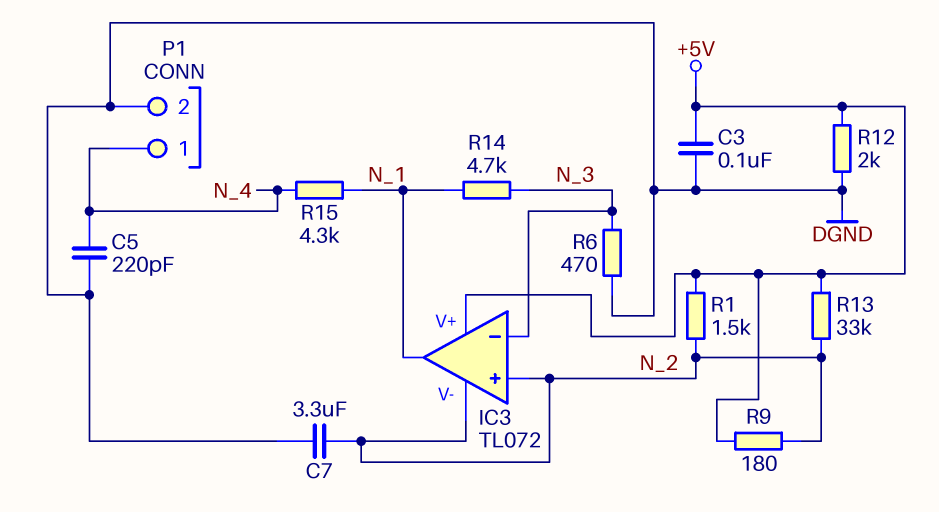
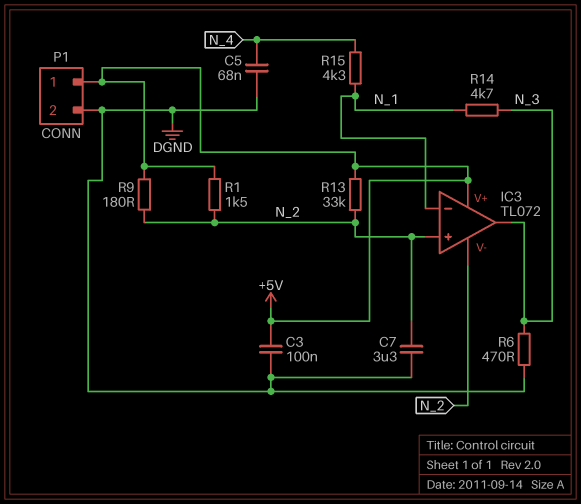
C5: 220pF (DGND, N_4) -> 68nF (DGND, N_4)
IC3 pin in-: N_3 -> N_1
IC3 pin out: N_1 -> N_3
P1 pin 1: N_4 -> +5V
R12: 2k (+5V, DGND) -> none

